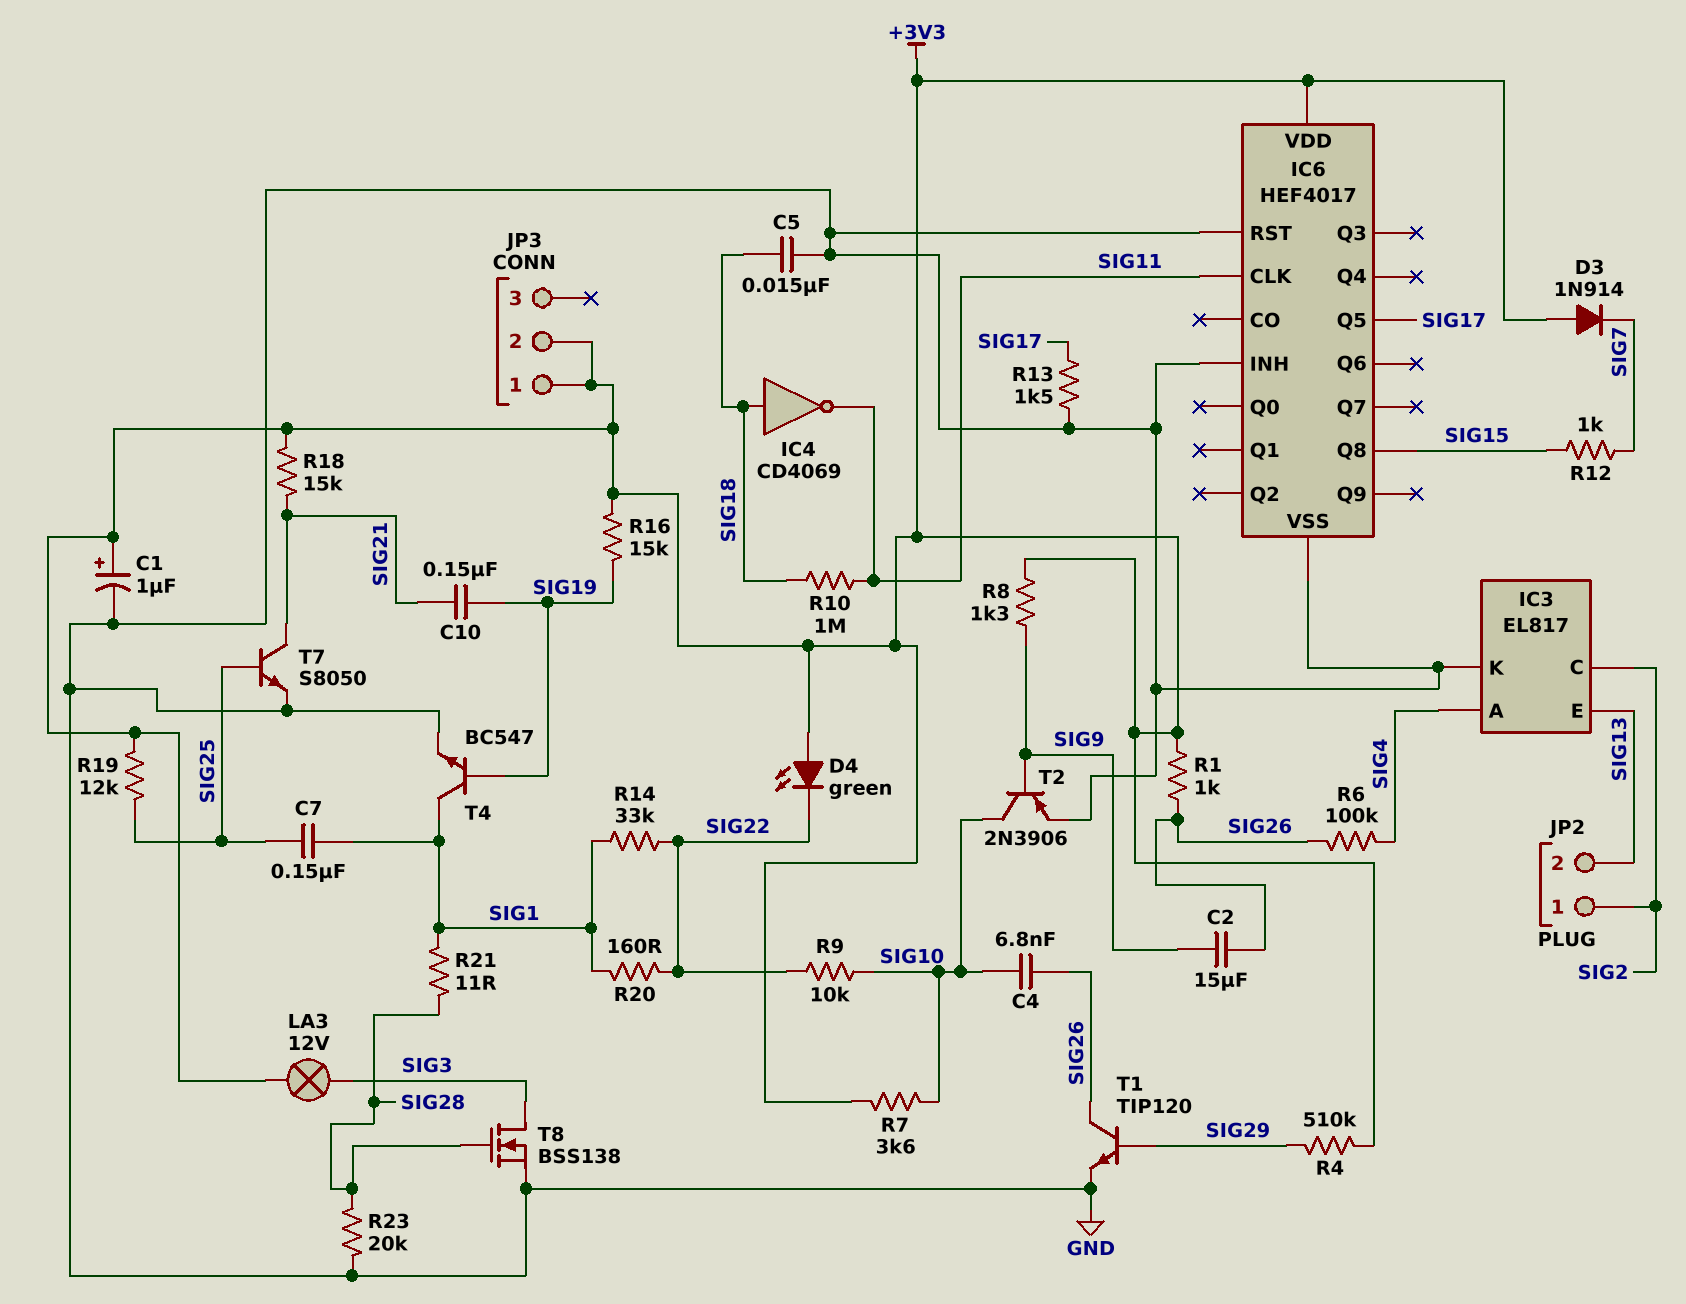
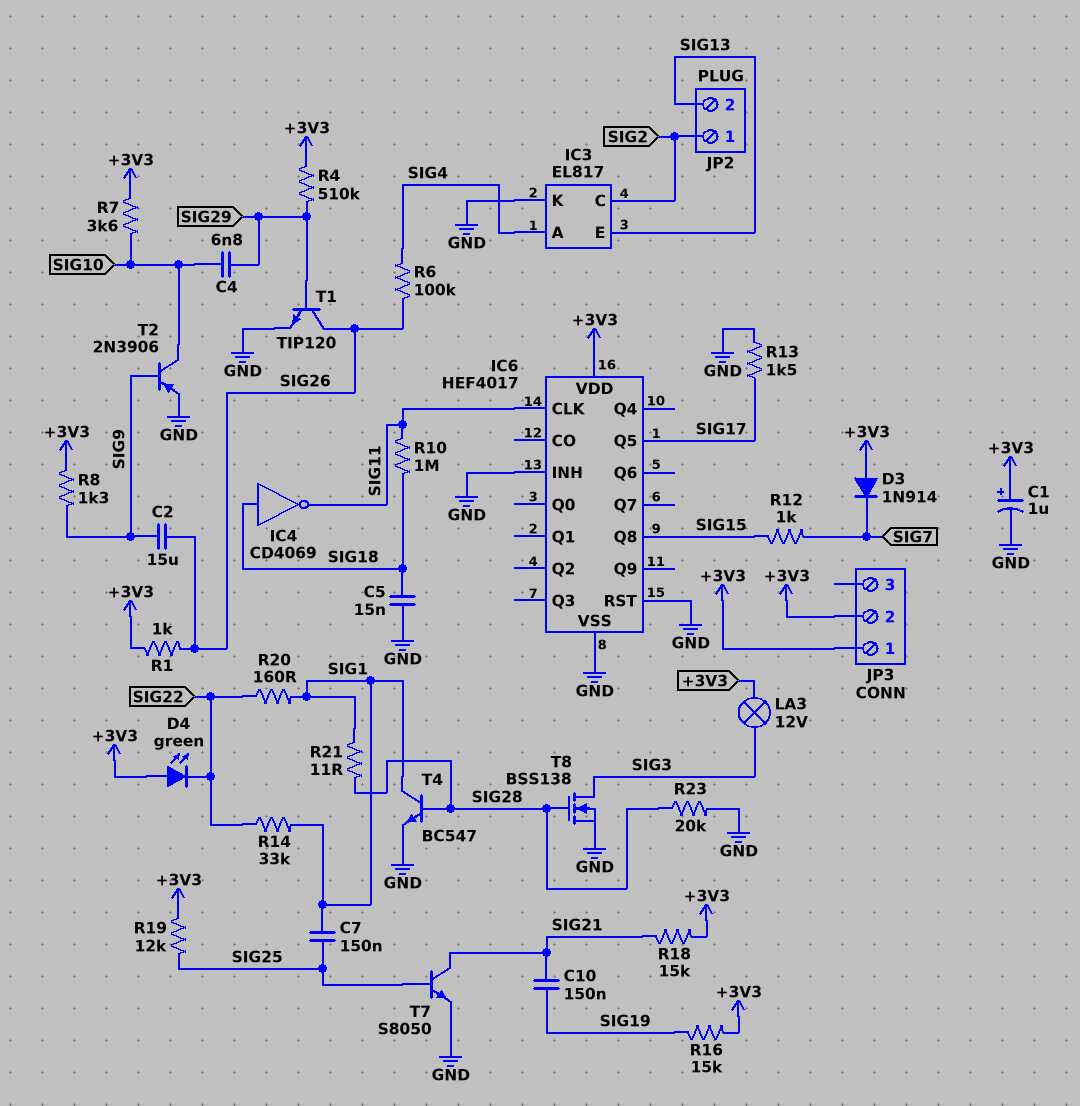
C4: 6.8nF (SIG10, SIG26) -> 6.8nF (SIG10, SIG29)
R9: 10k (SIG10, SIG22) -> none
T4: NPN BC547 (B SIG19, C SIG1, E GND) -> NPN BC547 (B SIG28, C SIG1, E GND)

